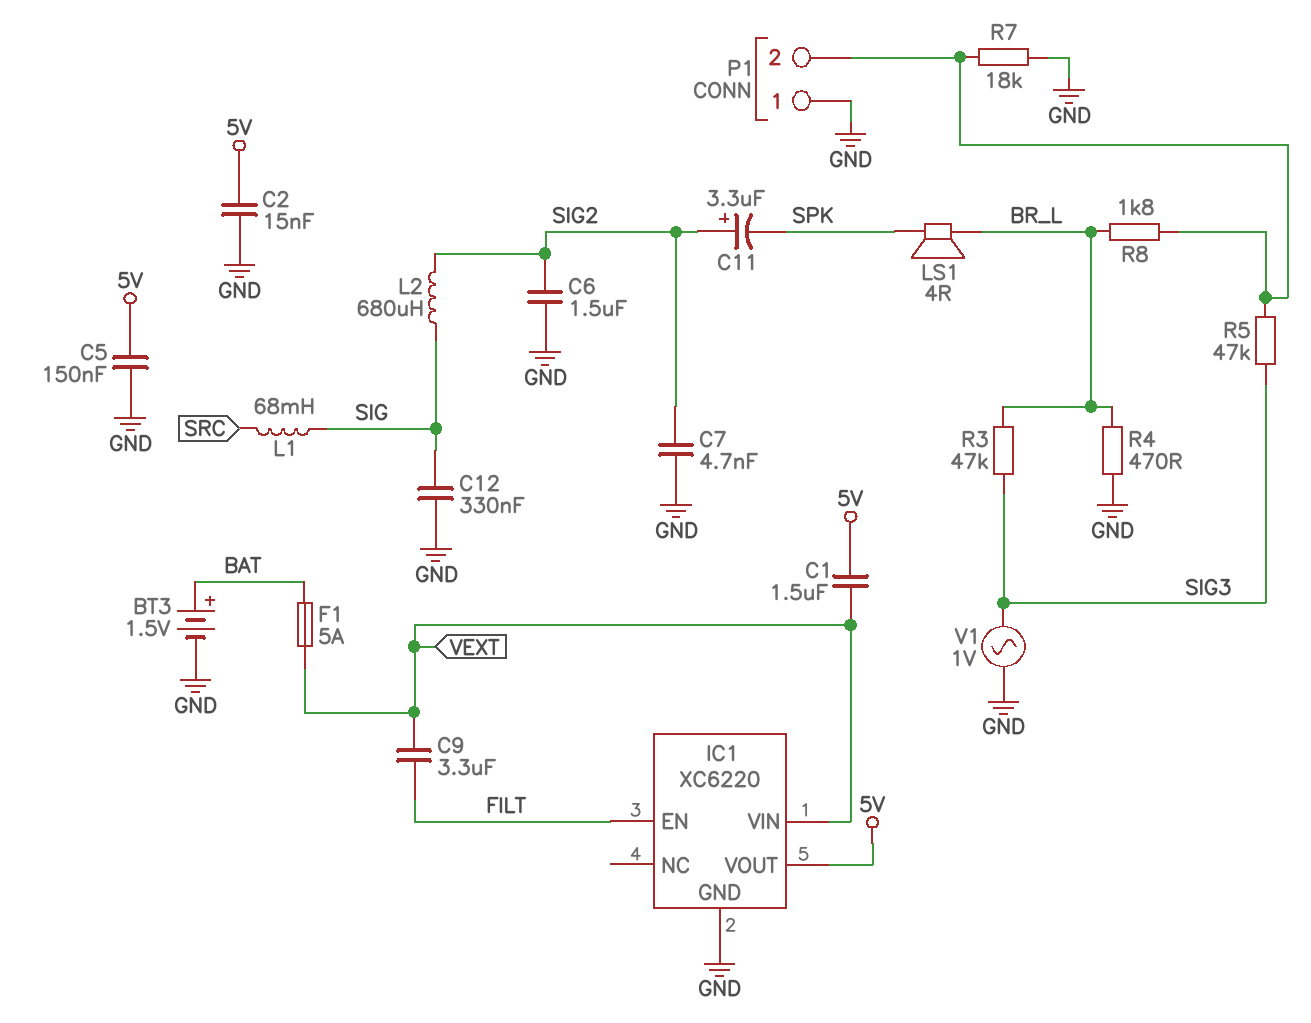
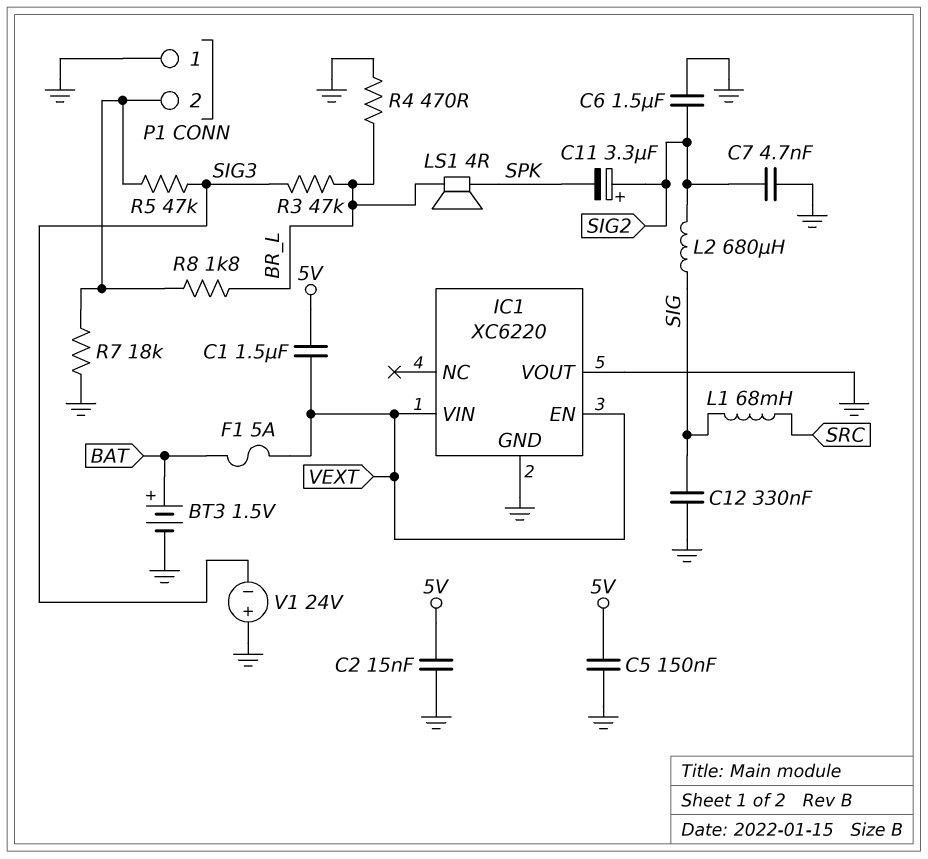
C9: 3.3uF (FILT, VEXT) -> none
IC1 pin EN: FILT -> VEXT
IC1 pin VOUT: 5V -> GND
V1: AC 1V (GND, SIG3) -> 24V (plus GND, minus SIG3)

